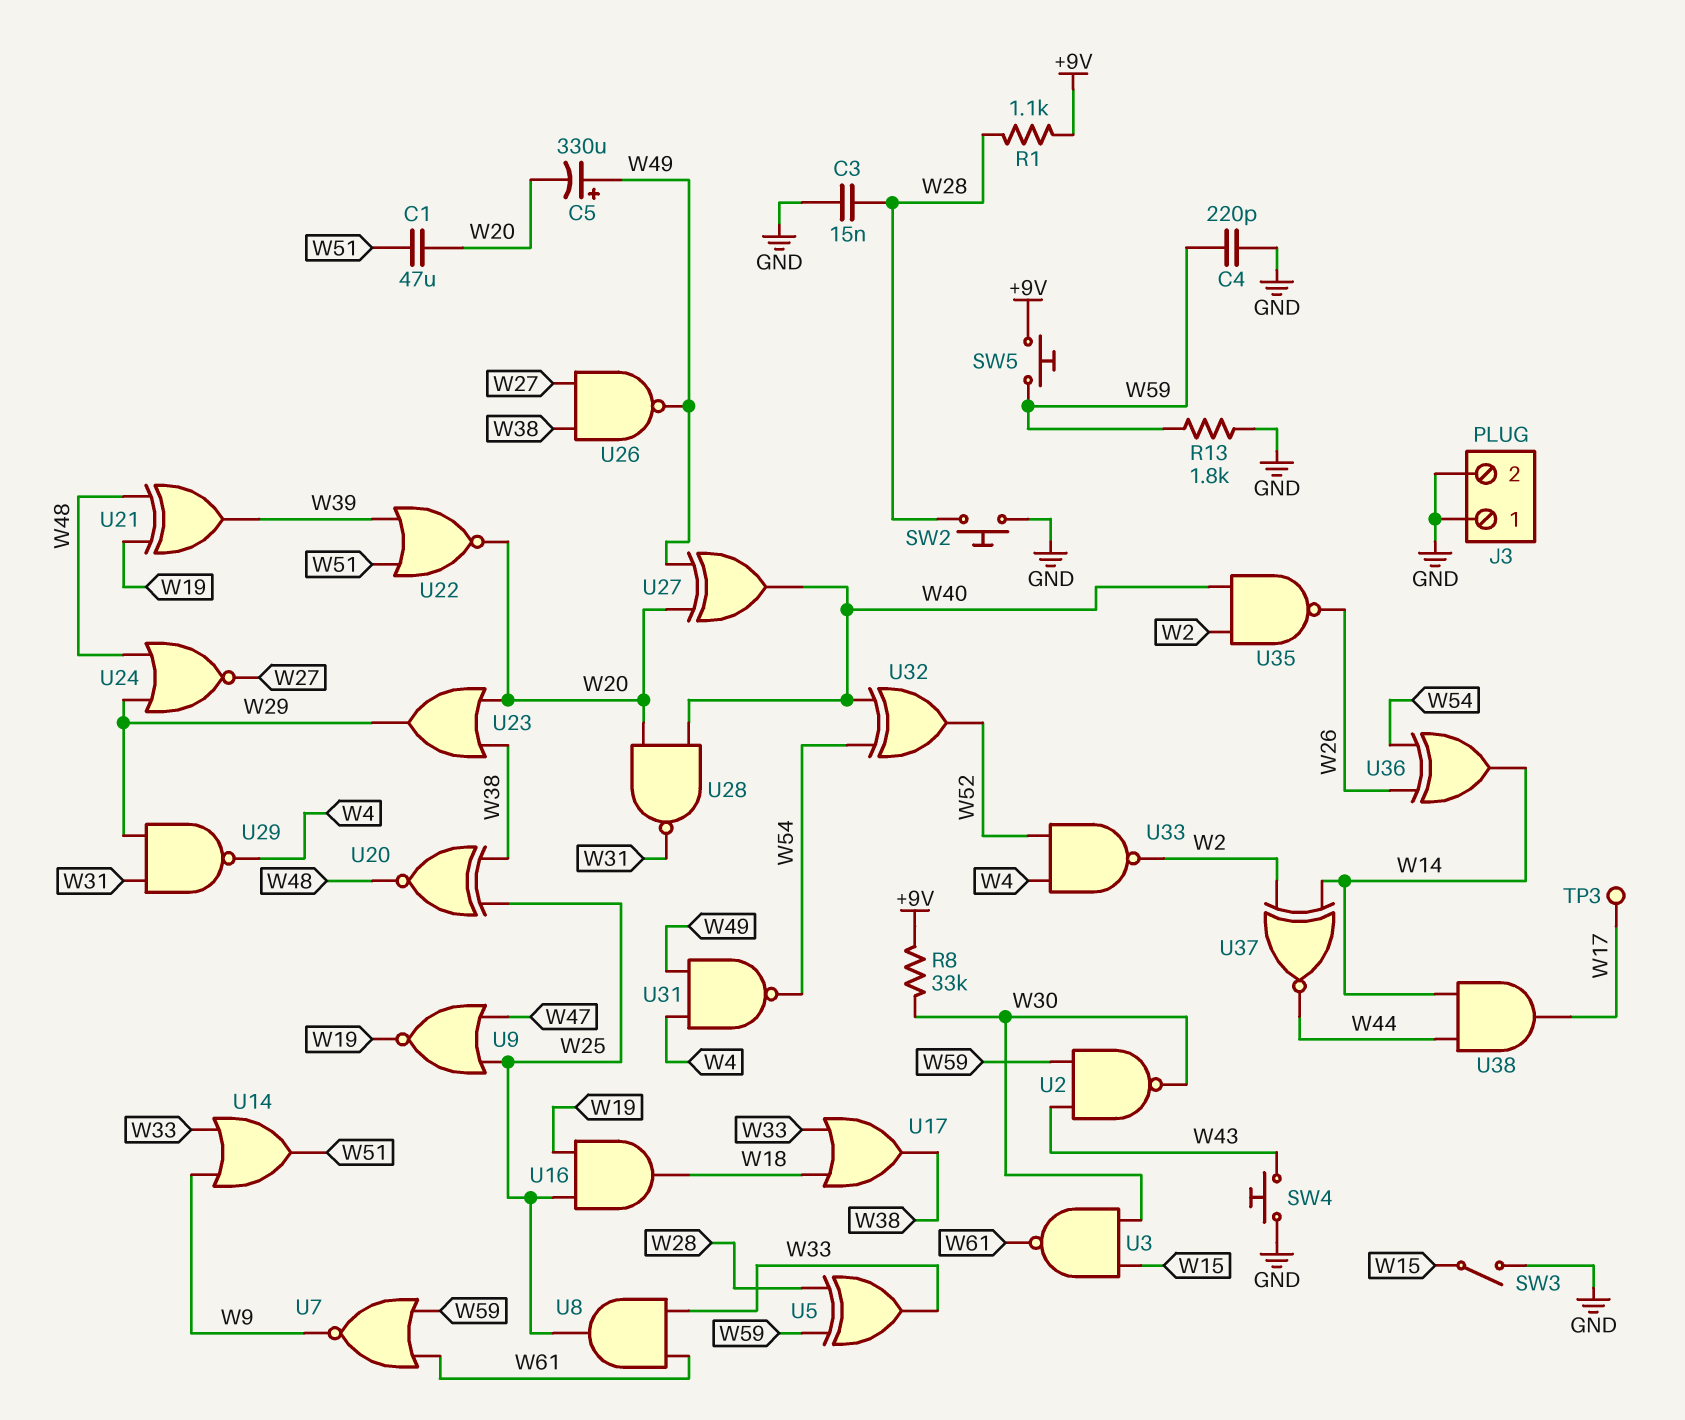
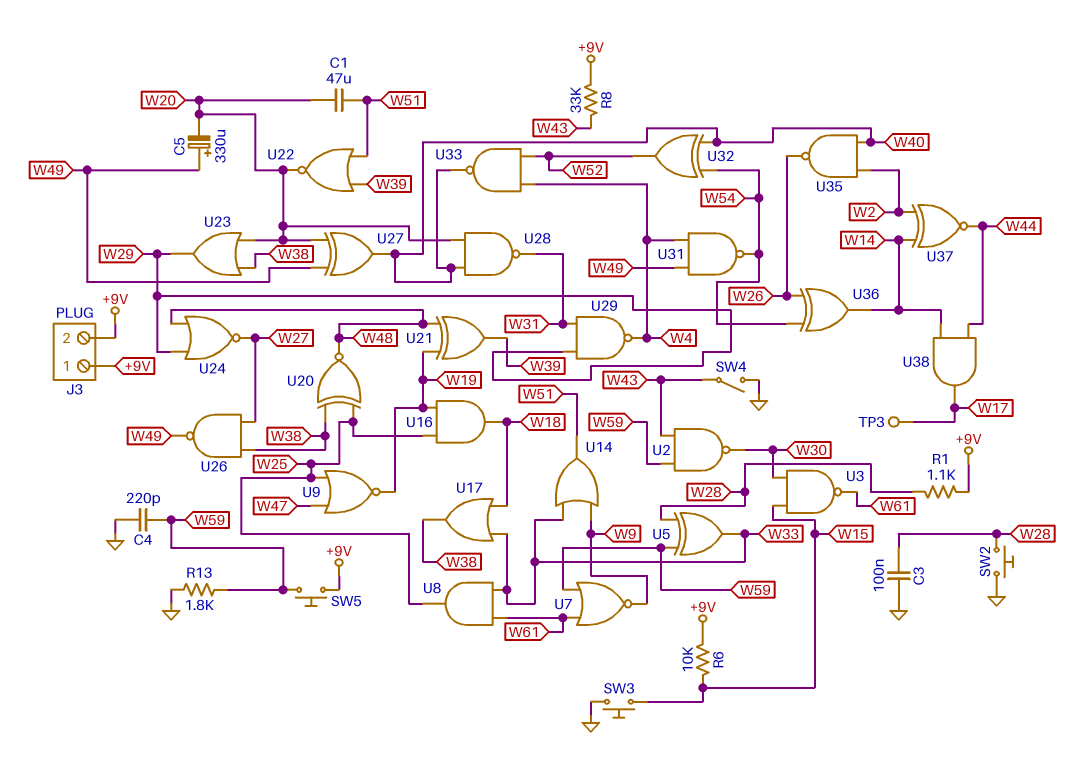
C3: 15nF (GND, W28) -> 100nF (GND, W28)
J3 pin 1: GND -> +9V
J3 pin 2: GND -> +9V
R6: none -> 10k (+9V, W15)
R8: 33k (+9V, W30) -> 33k (+9V, W43)
SW3: switch (GND, W15) -> button (GND, W15)
SW4: button (GND, W43) -> switch (GND, W43)
U33: NAND (in W4, in W52, out W2) -> NAND (in W4, in W52, out W40)

